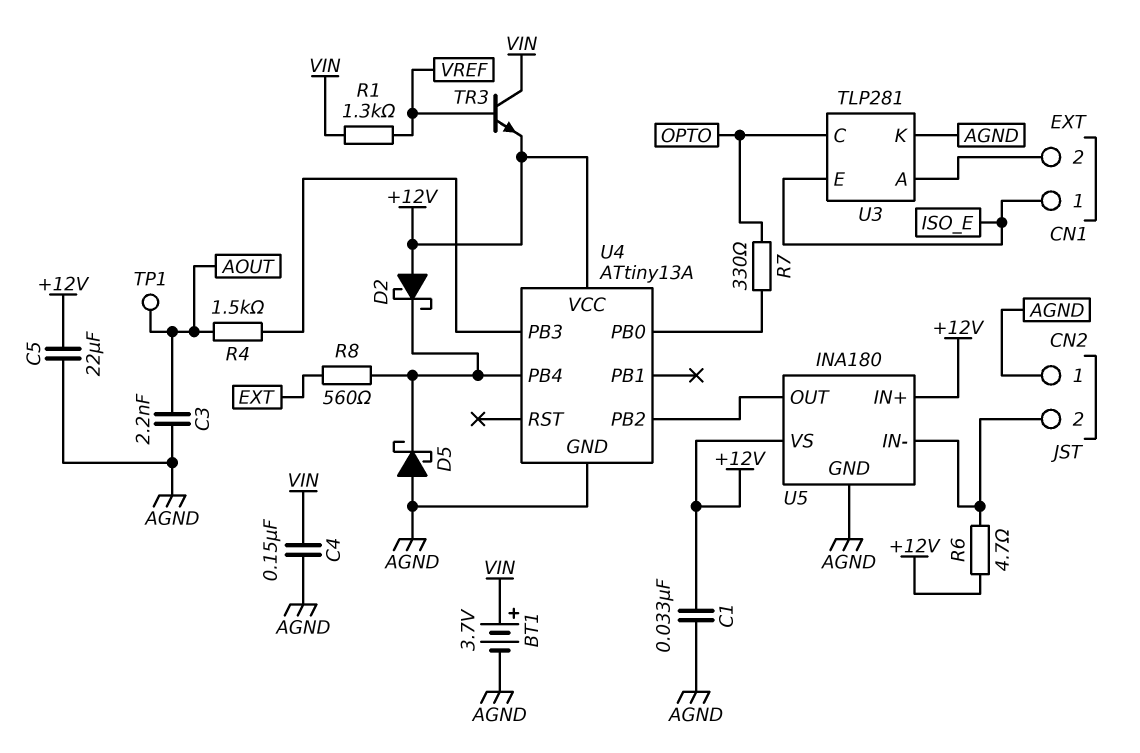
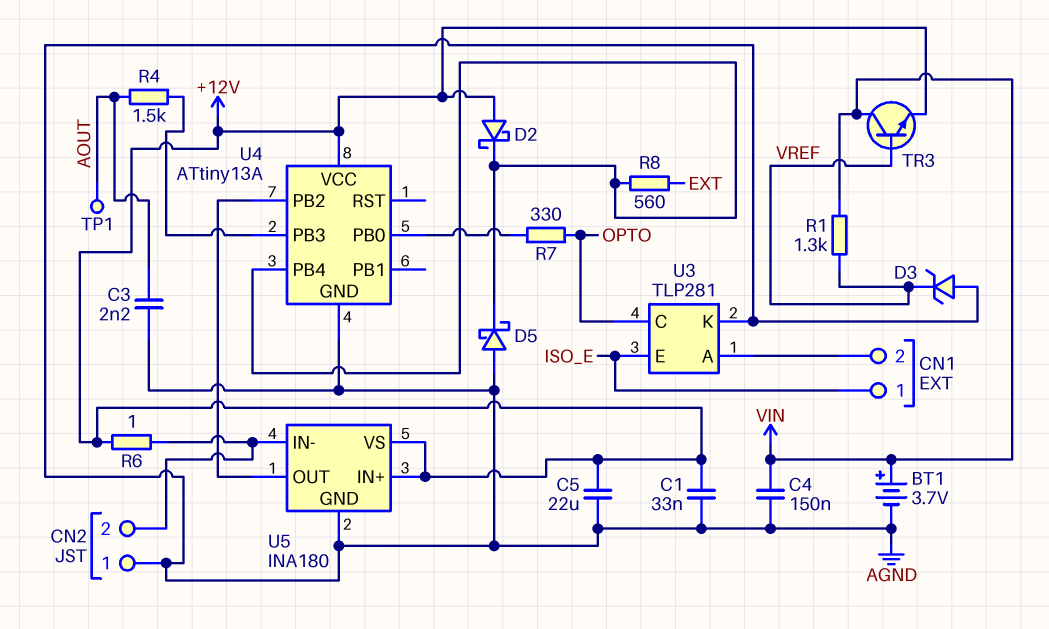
D3: none -> zener (A AGND, K VREF)
R6: 4.7 (+12V, CN2/2) -> 1 (+12V, CN2/2)

